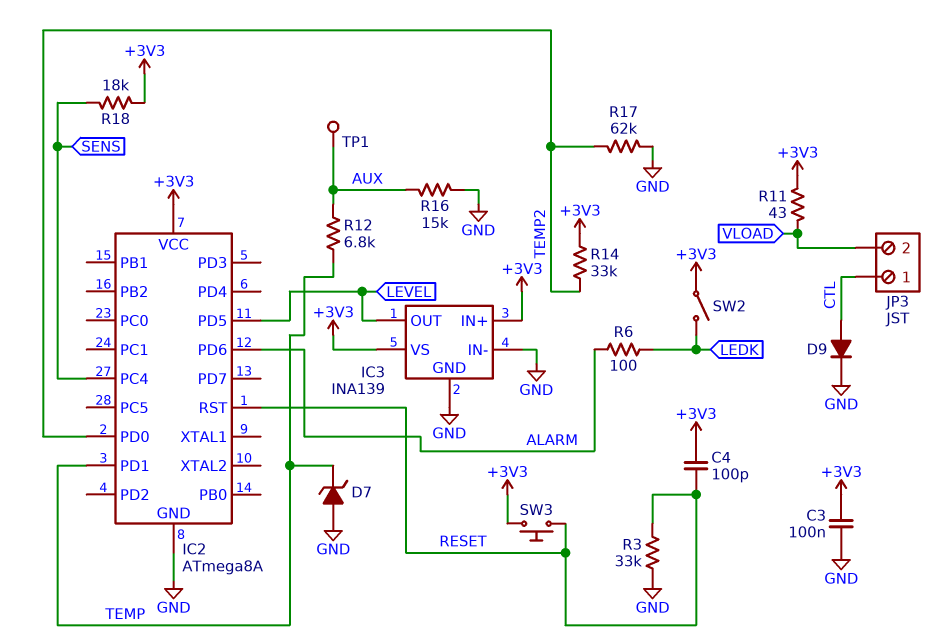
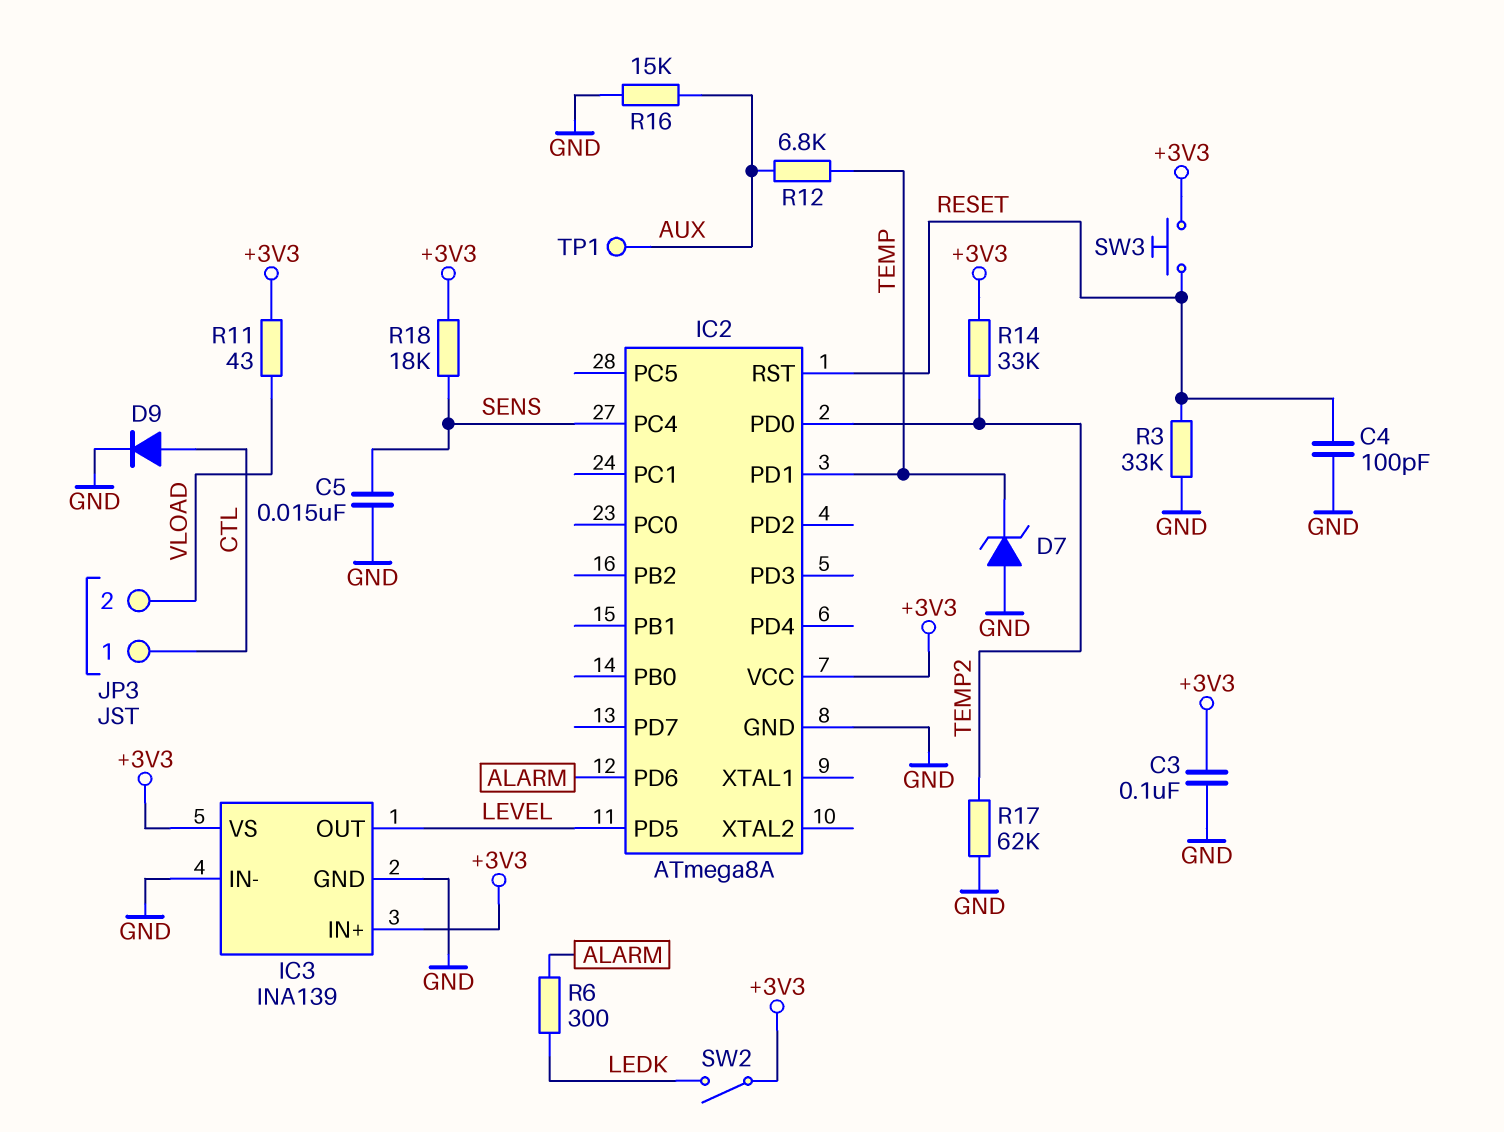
C4: 100pF (+3V3, RESET) -> 100pF (GND, RESET)
C5: none -> 15nF (GND, SENS)
R6: 100 (ALARM, LEDK) -> 300 (ALARM, LEDK)

